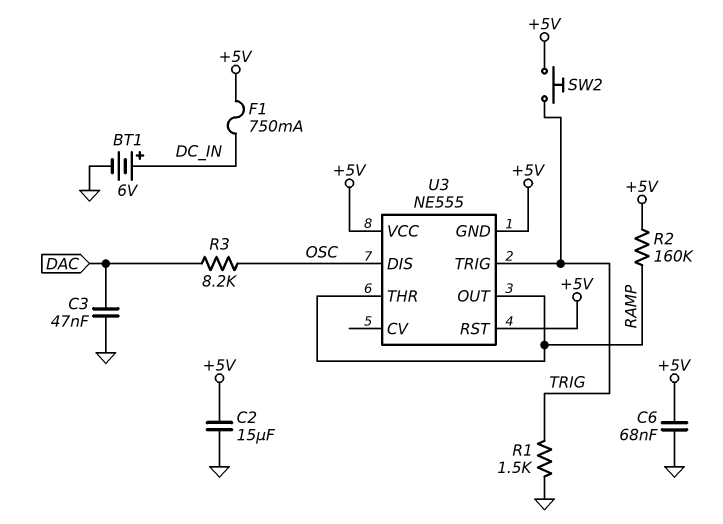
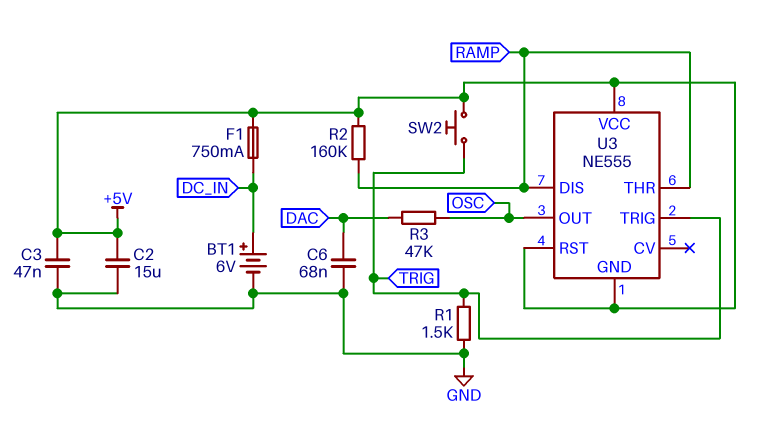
C3: 47nF (DAC, GND) -> 47nF (+5V, GND)
C6: 68nF (+5V, GND) -> 68nF (DAC, GND)
R3: 8.2k (DAC, OSC) -> 47k (DAC, OSC)
U3 pin DIS: OSC -> RAMP
U3 pin OUT: RAMP -> OSC

